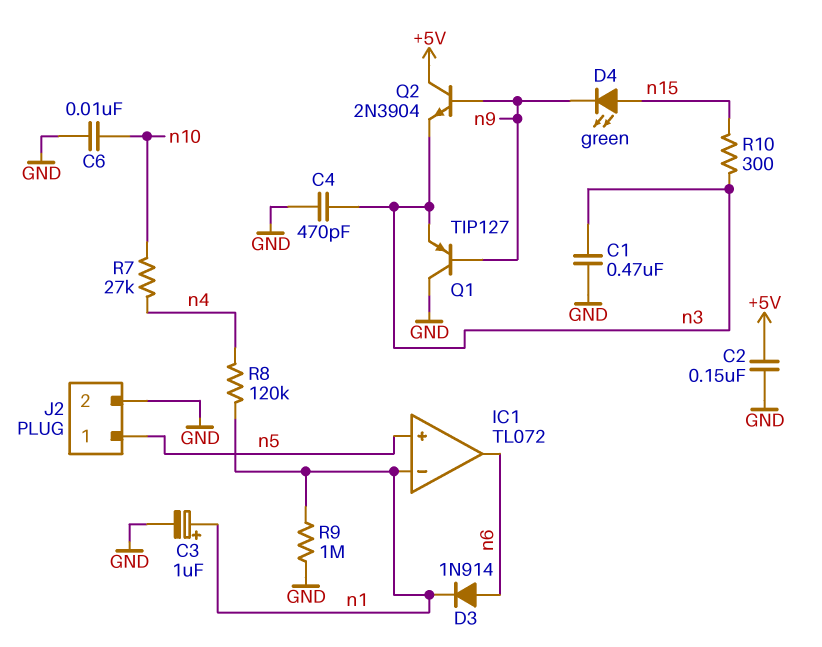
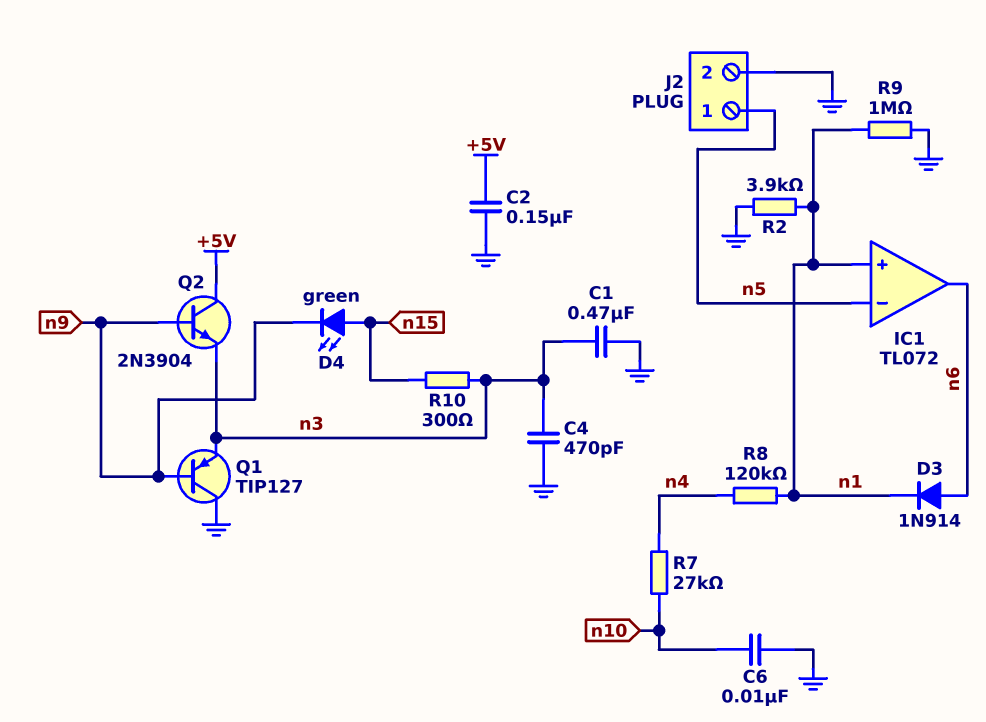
C3: 1uF (plus n1, minus GND) -> none
IC1 pin in+: n5 -> n1
IC1 pin in-: n1 -> n5
R2: none -> 3.9k (GND, n1)

